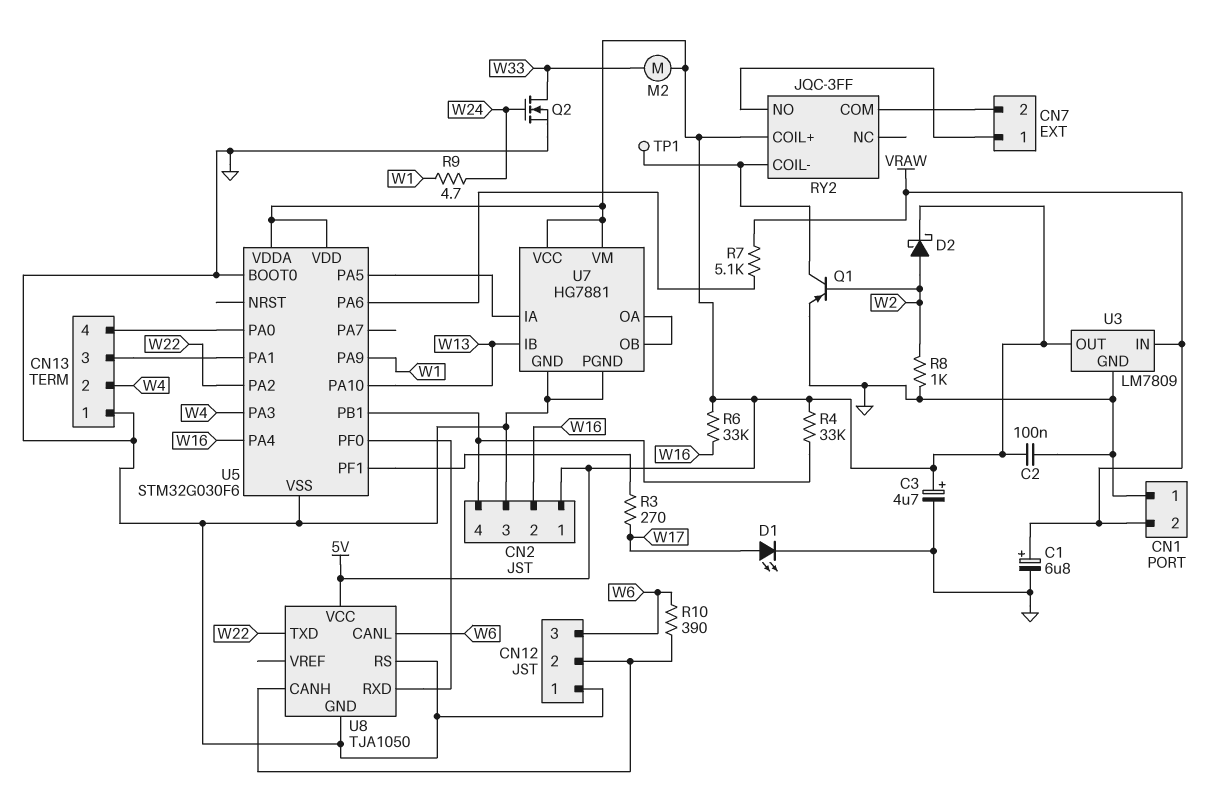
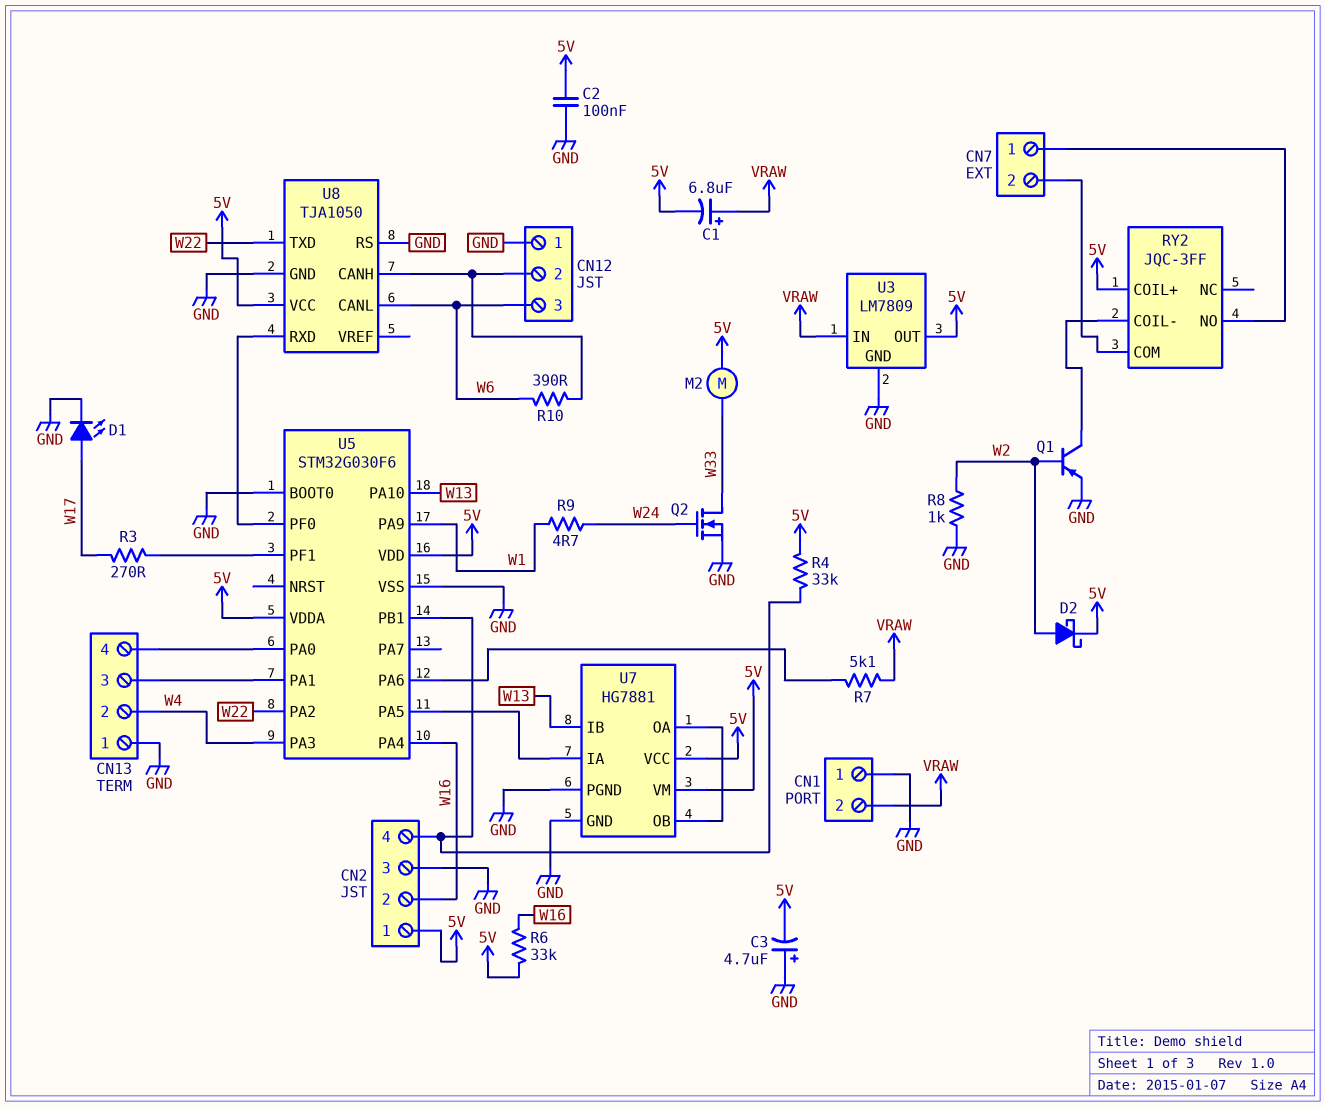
C1: 6.8uF (plus VRAW, minus GND) -> 6.8uF (plus VRAW, minus 5V)
C3: 4.7uF (plus 5V, minus GND) -> 4.7uF (plus GND, minus 5V)
TP1: test point (RY2/COIL-) -> none

